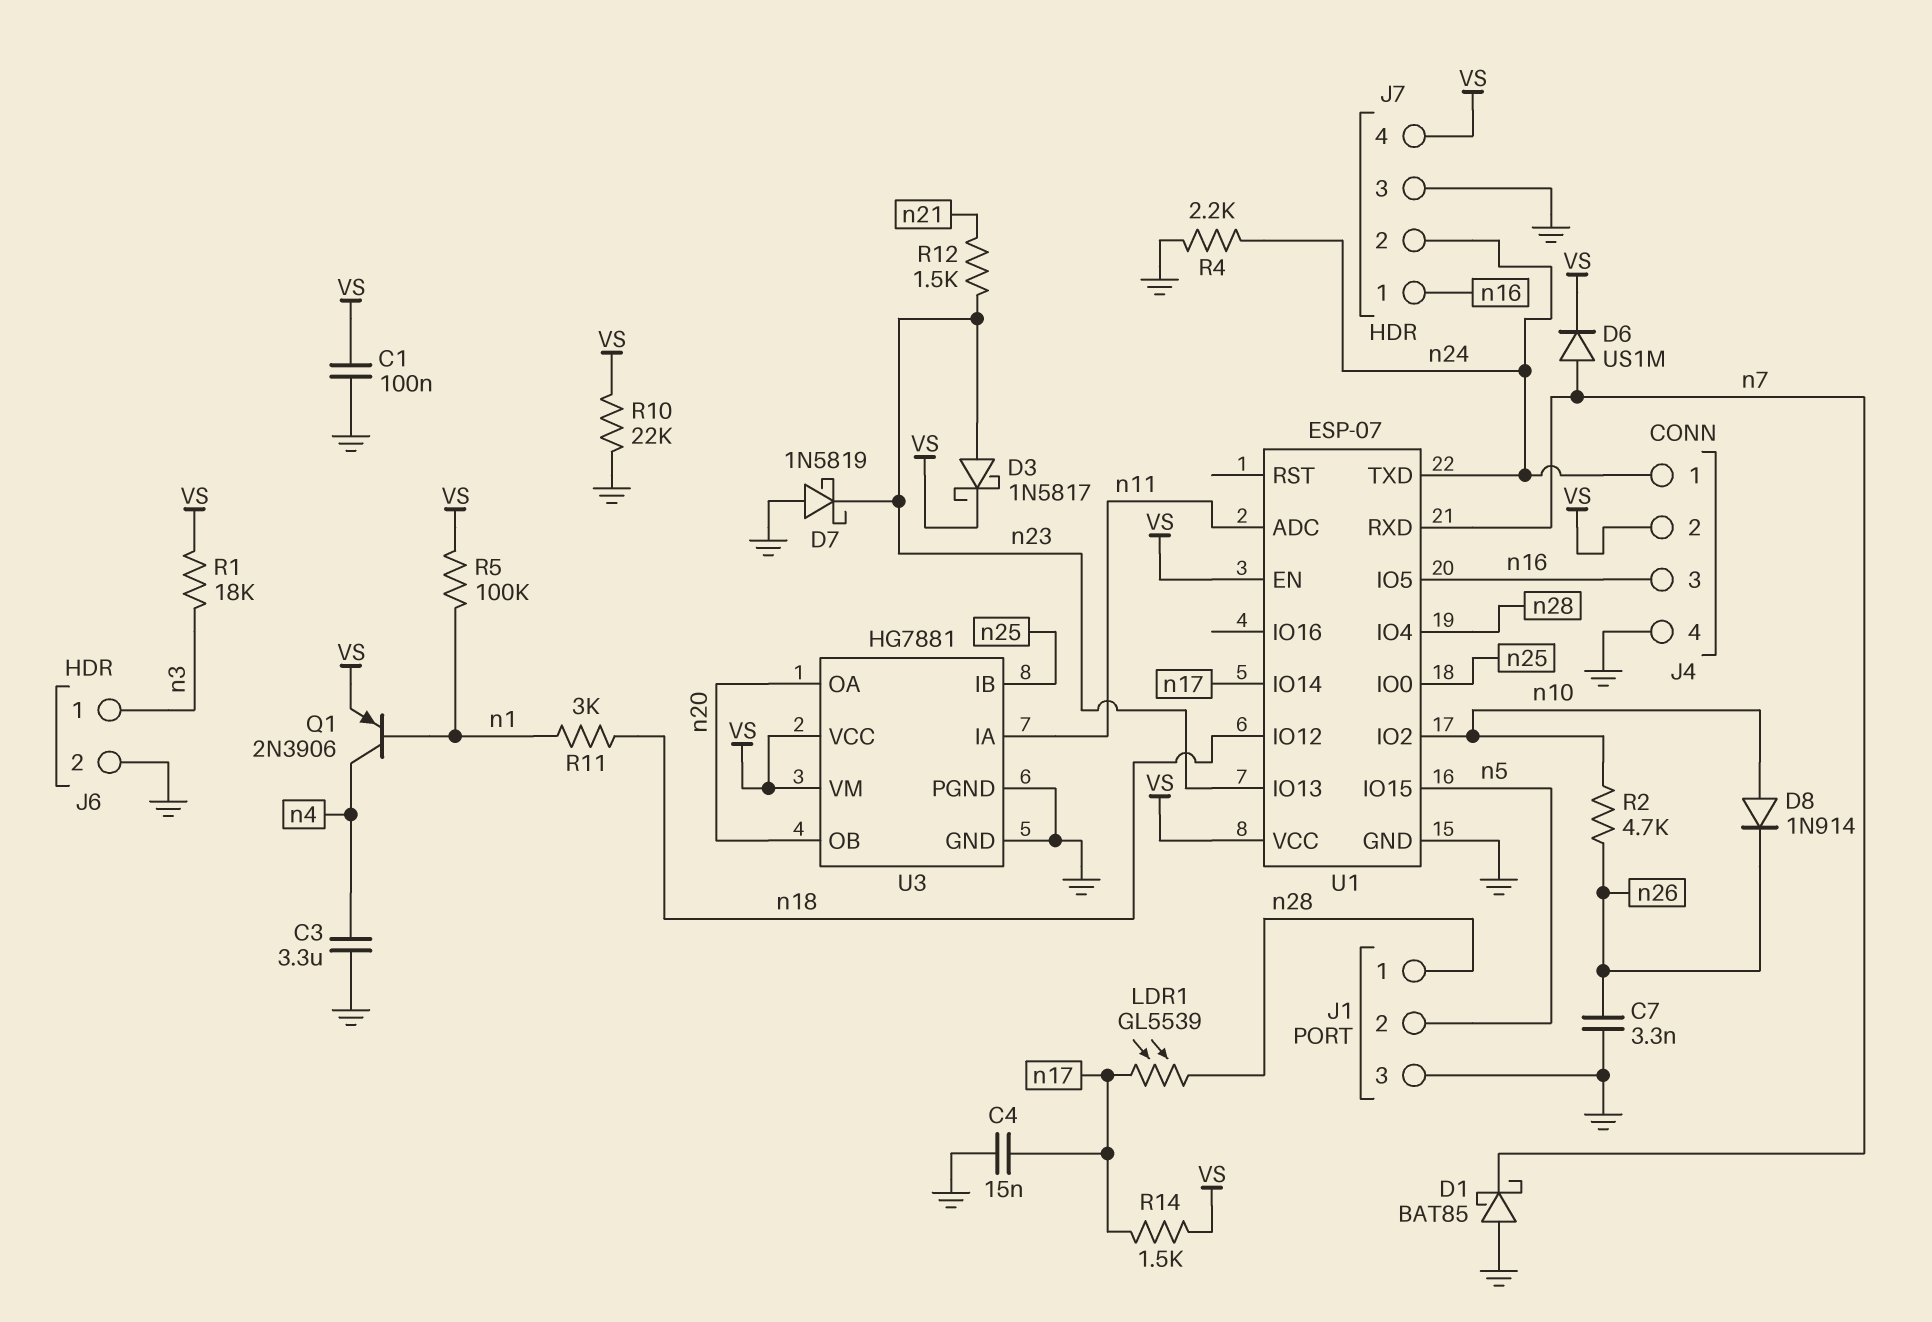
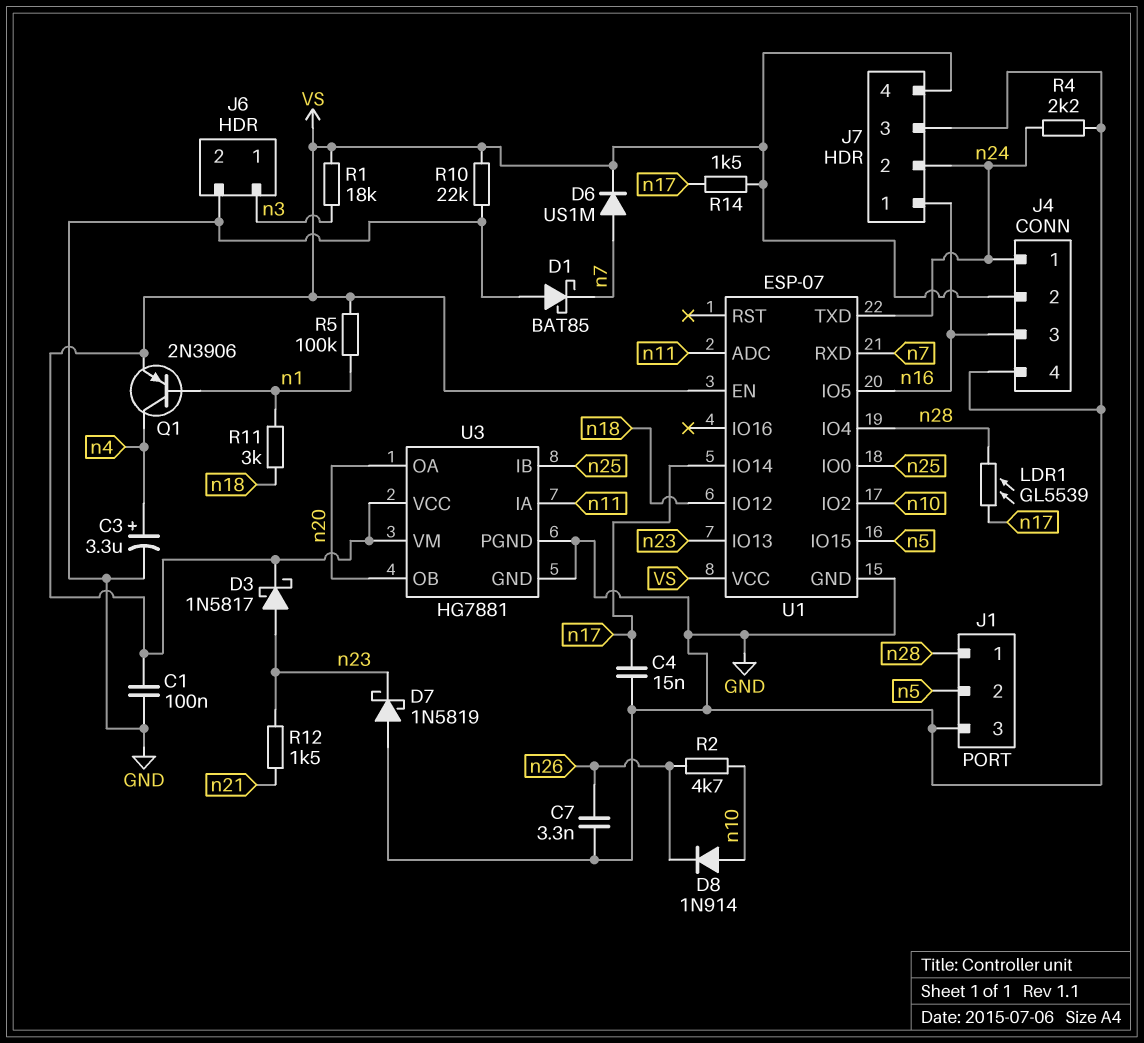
C3: 3.3uF (GND, n4) -> 3.3uF (plus n4, minus GND)

